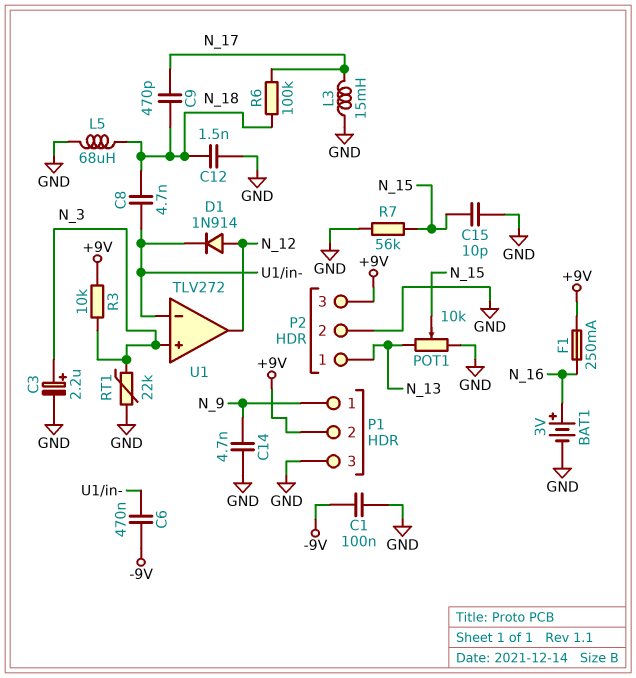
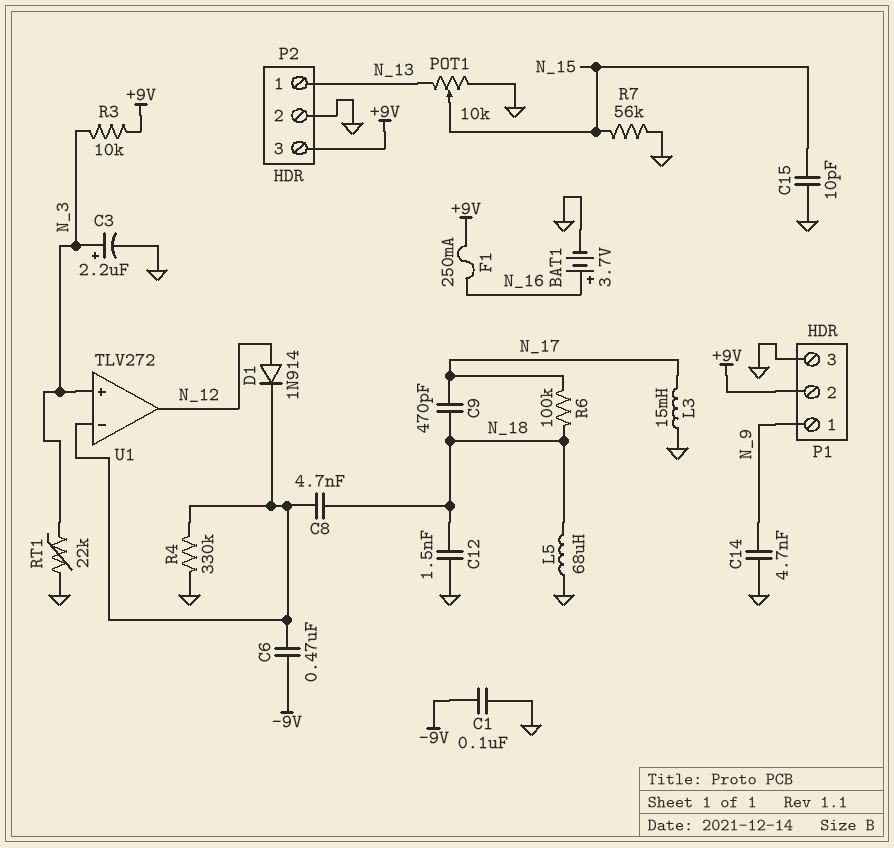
BAT1: 3V (plus N_16, minus GND) -> 3.7V (plus N_16, minus GND)
R4: none -> 330k (GND, U1/in-)

